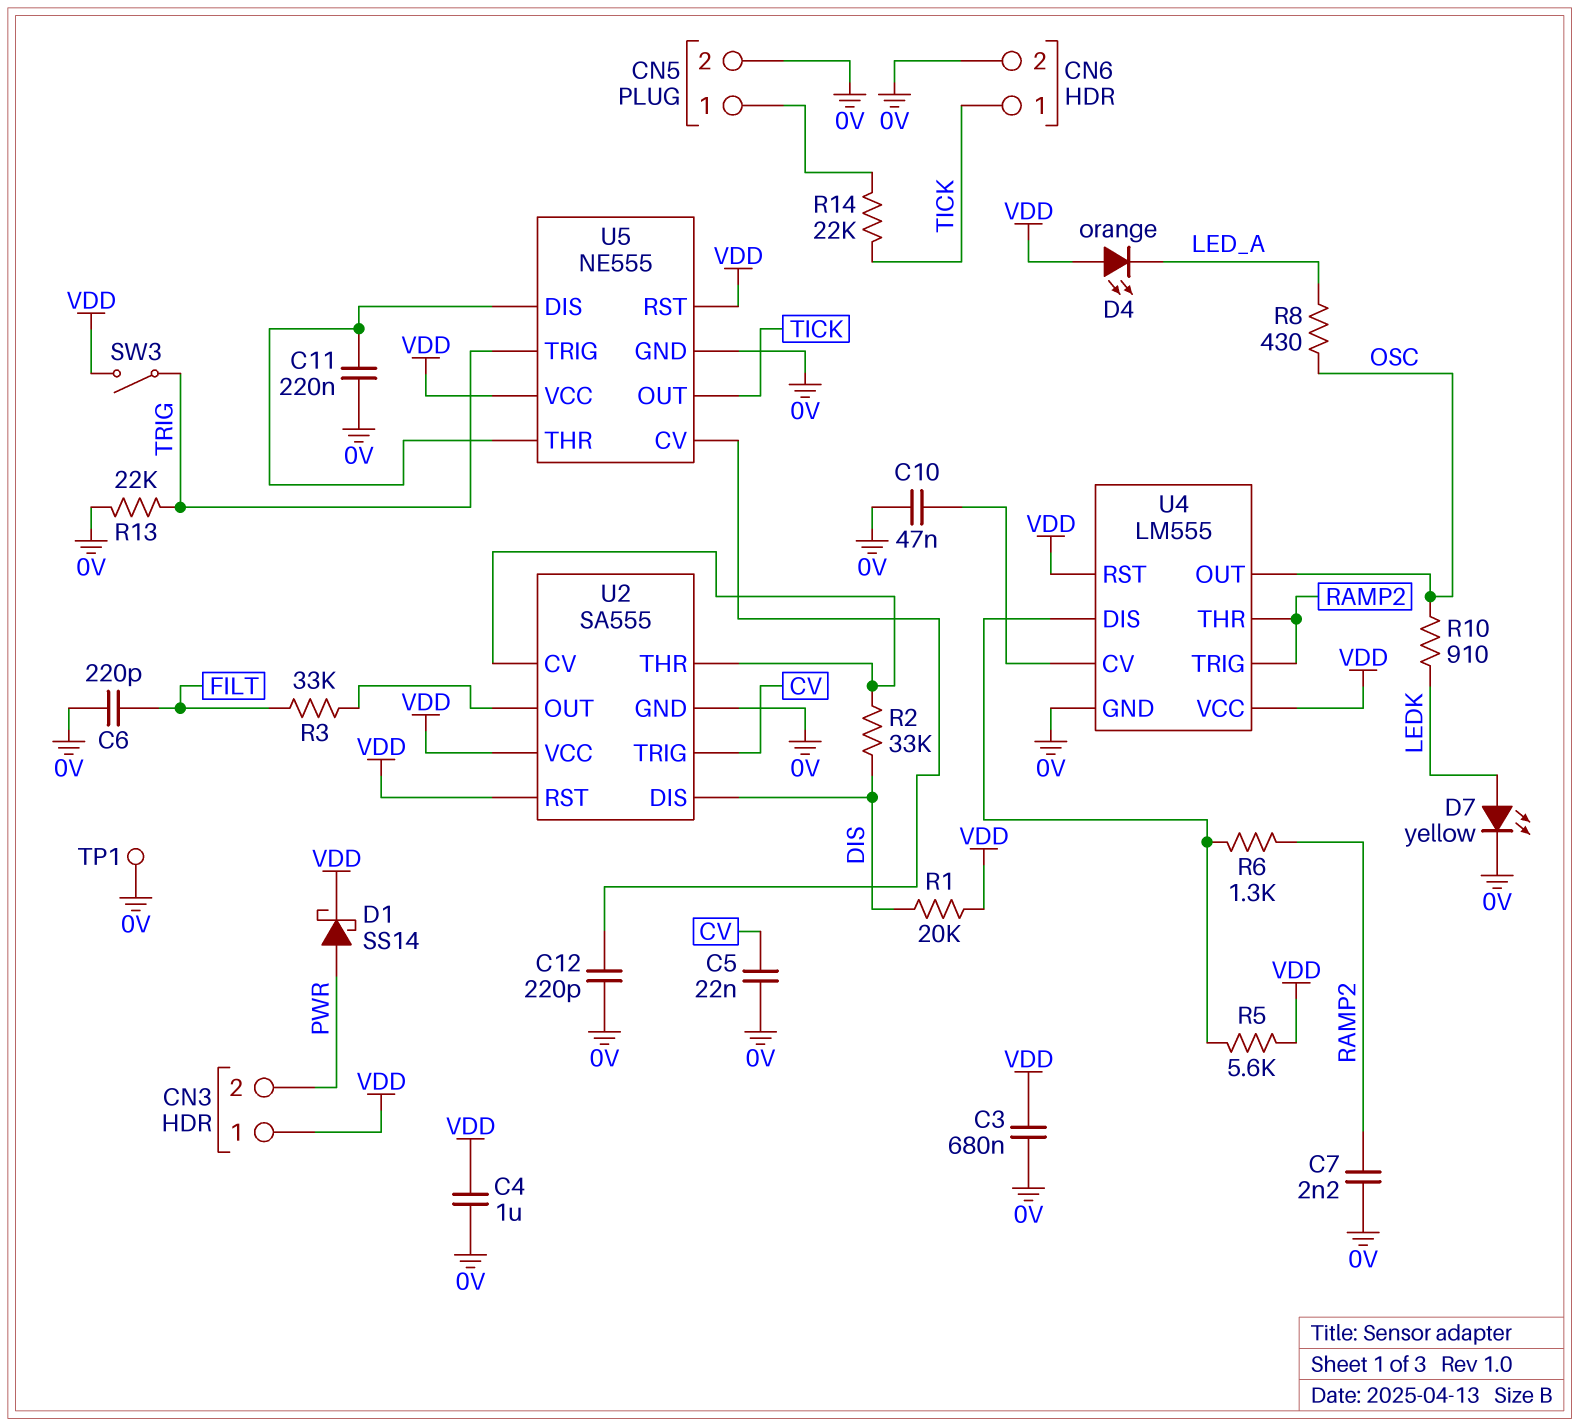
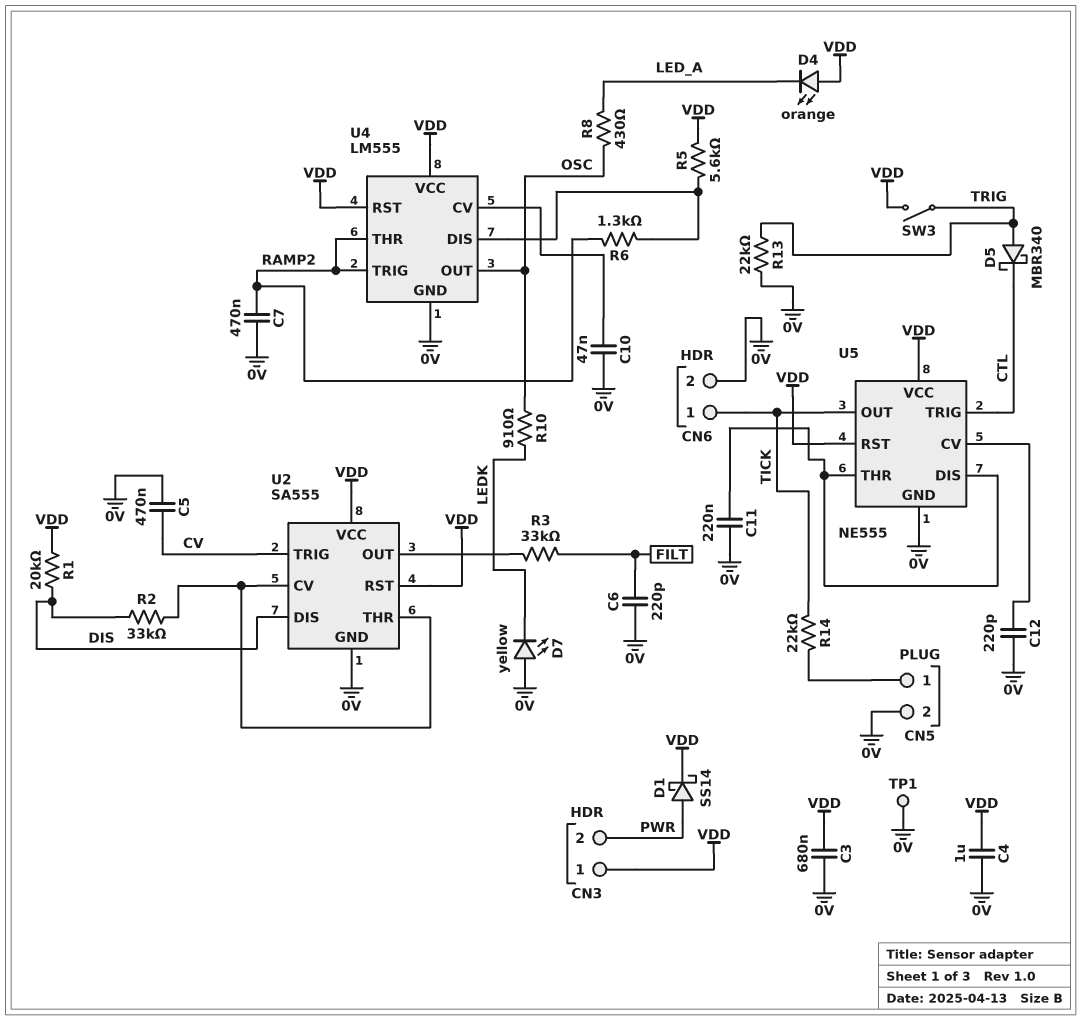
C5: 22nF (0V, CV) -> 470nF (0V, CV)
C7: 2.2nF (0V, RAMP2) -> 470nF (0V, RAMP2)
D5: none -> schottky MBR340 (A TRIG, K CTL)
D7: LED yellow (A LEDK, K 0V) -> LED yellow (A 0V, K LEDK)
U5 pin TRIG: TRIG -> CTL

